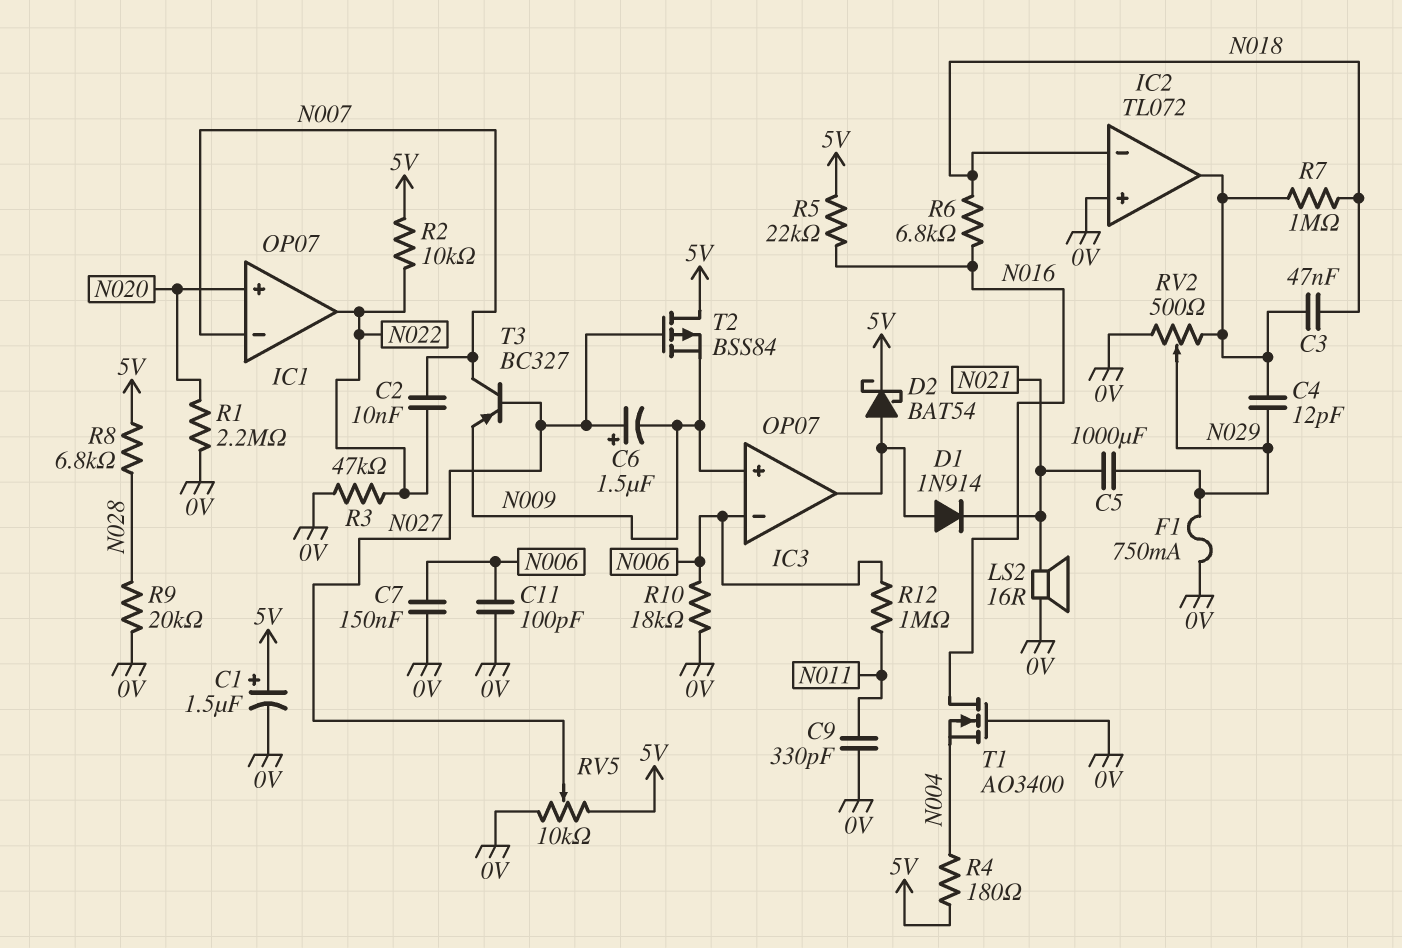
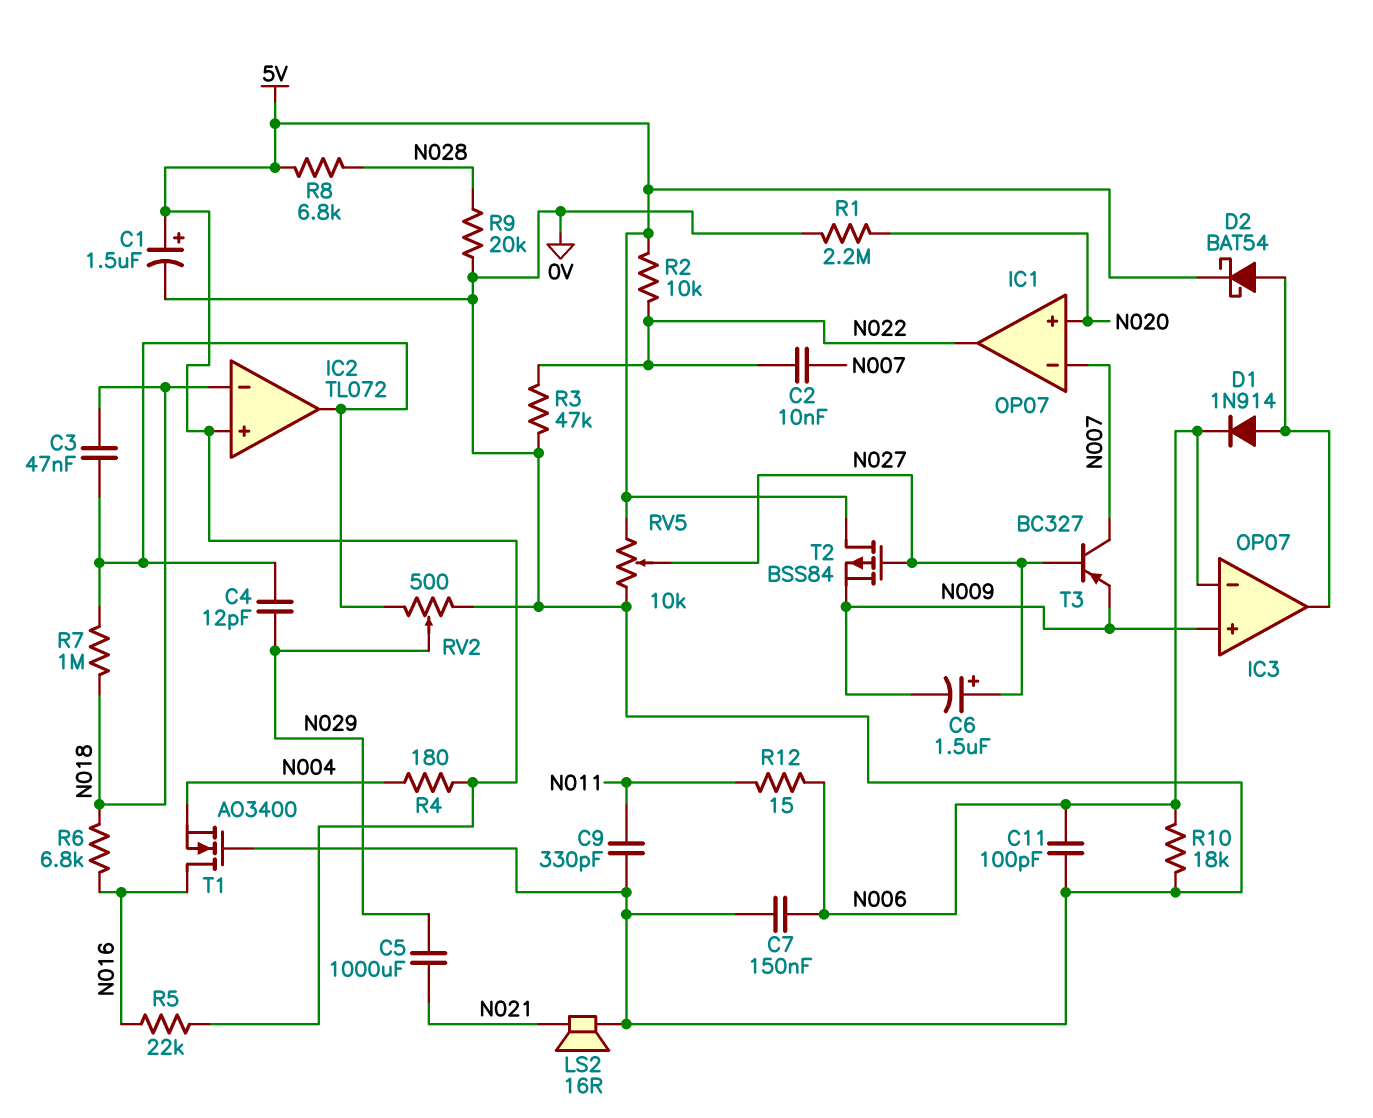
D1: diode 1N914 (A IC3/out, K N021) -> diode 1N914 (A IC3/out, K N006)
F1: 750mA (0V, N029) -> none
IC2 pin in+: 0V -> 5V
R12: 1M (N006, N011) -> 15 (N006, N011)

